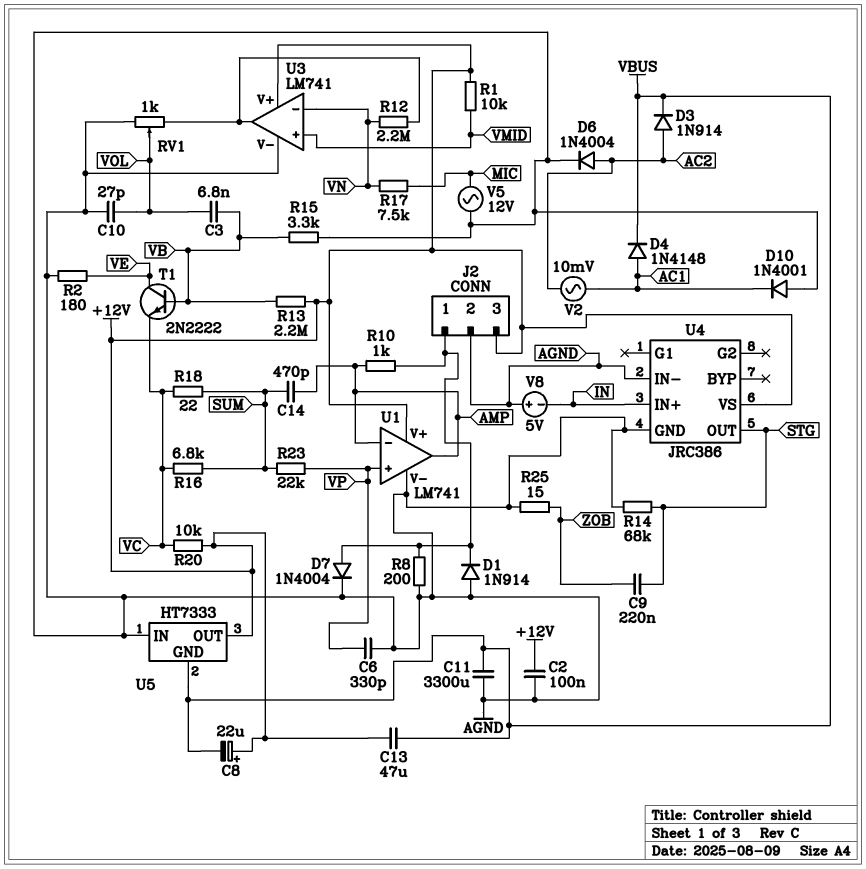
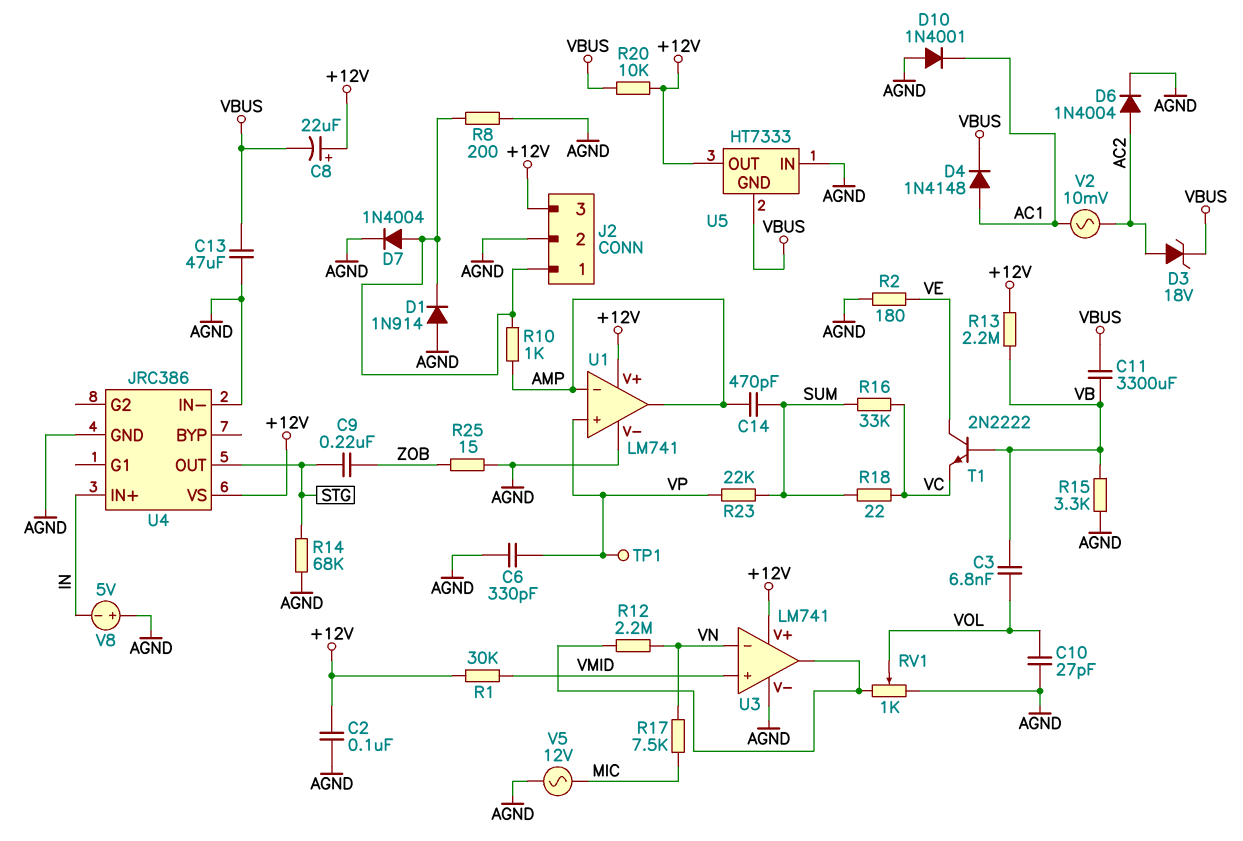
C11: 3300uF (AGND, VBUS) -> 3300uF (VB, VBUS)
C13: 47uF (+12V, VBUS) -> 47uF (AGND, VBUS)
D3: diode 1N914 (A AC2, K VBUS) -> zener 18V (A AC2, K VBUS)
R1: 10k (+12V, VMID) -> 30k (+12V, VMID)
R16: 6.8k (SUM, VC) -> 33k (SUM, VC)
R20: 10k (+12V, VC) -> 10k (+12V, VBUS)
TP1: none -> test point (VP)

